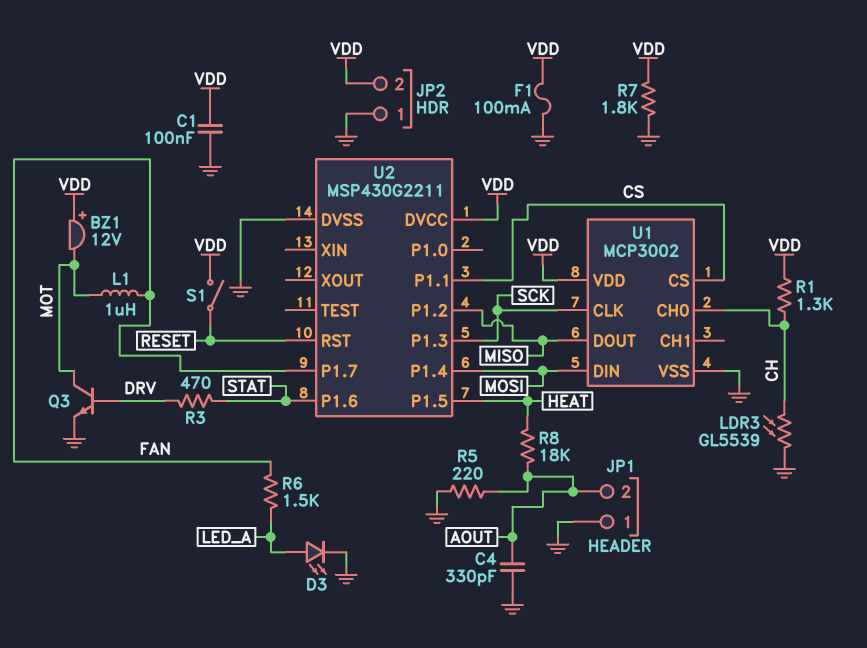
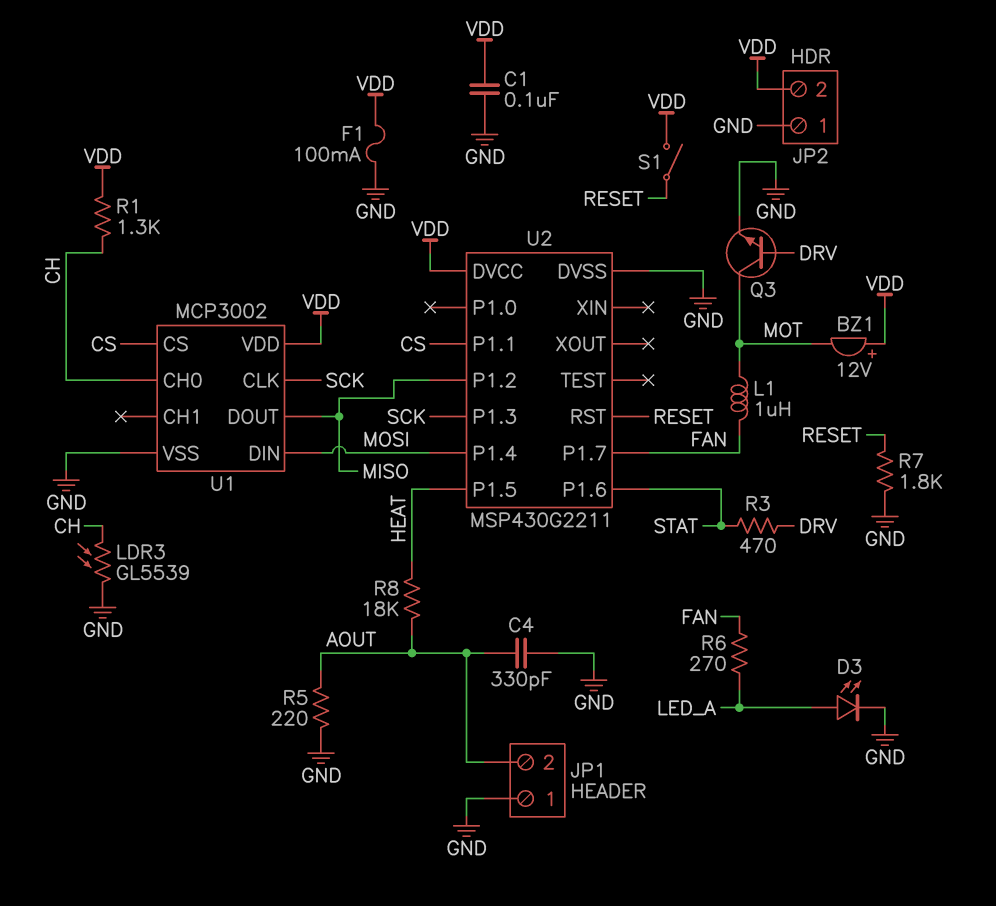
R6: 1.5k (FAN, LED_A) -> 270 (FAN, LED_A)
R7: 1.8k (GND, VDD) -> 1.8k (GND, RESET)

